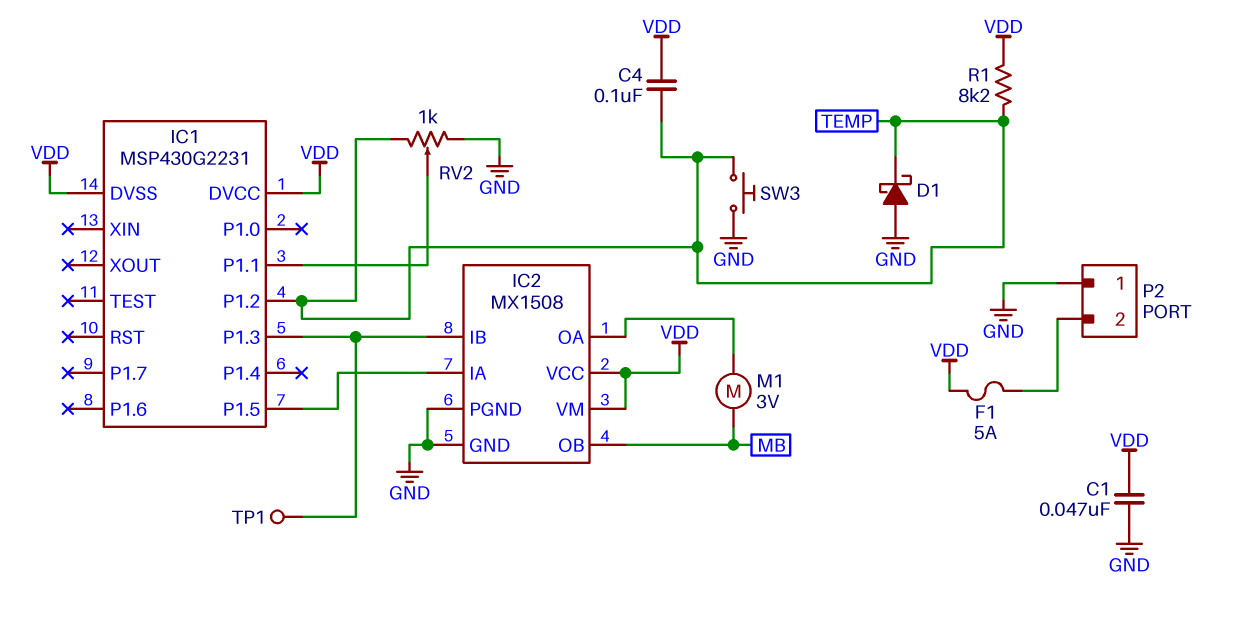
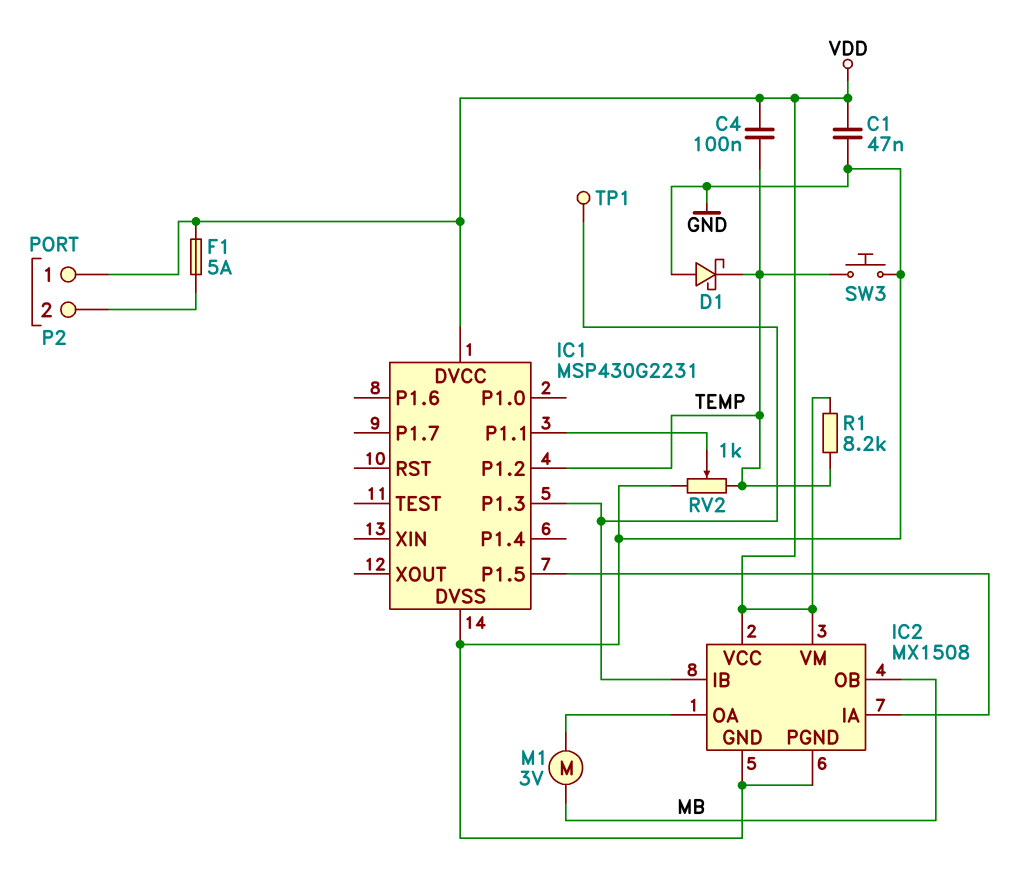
IC1 pin DVSS: VDD -> GND
P2 pin 1: GND -> VDD

